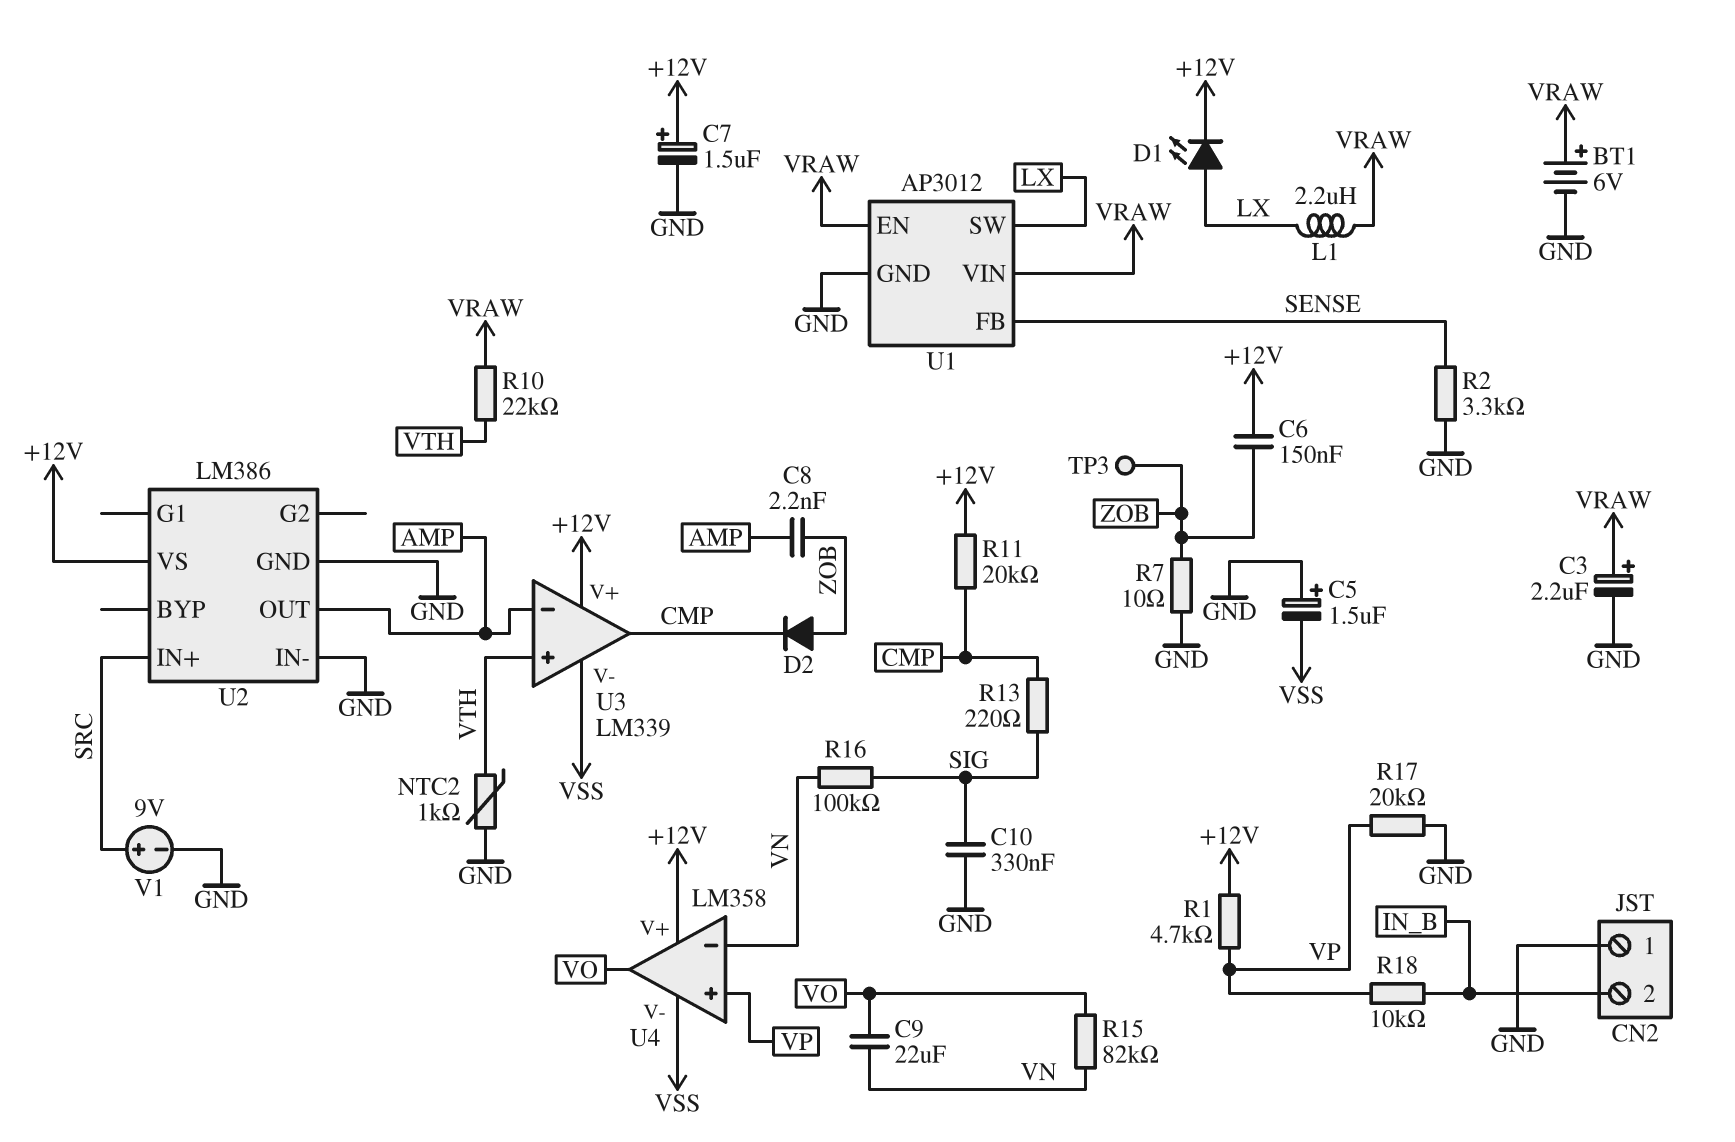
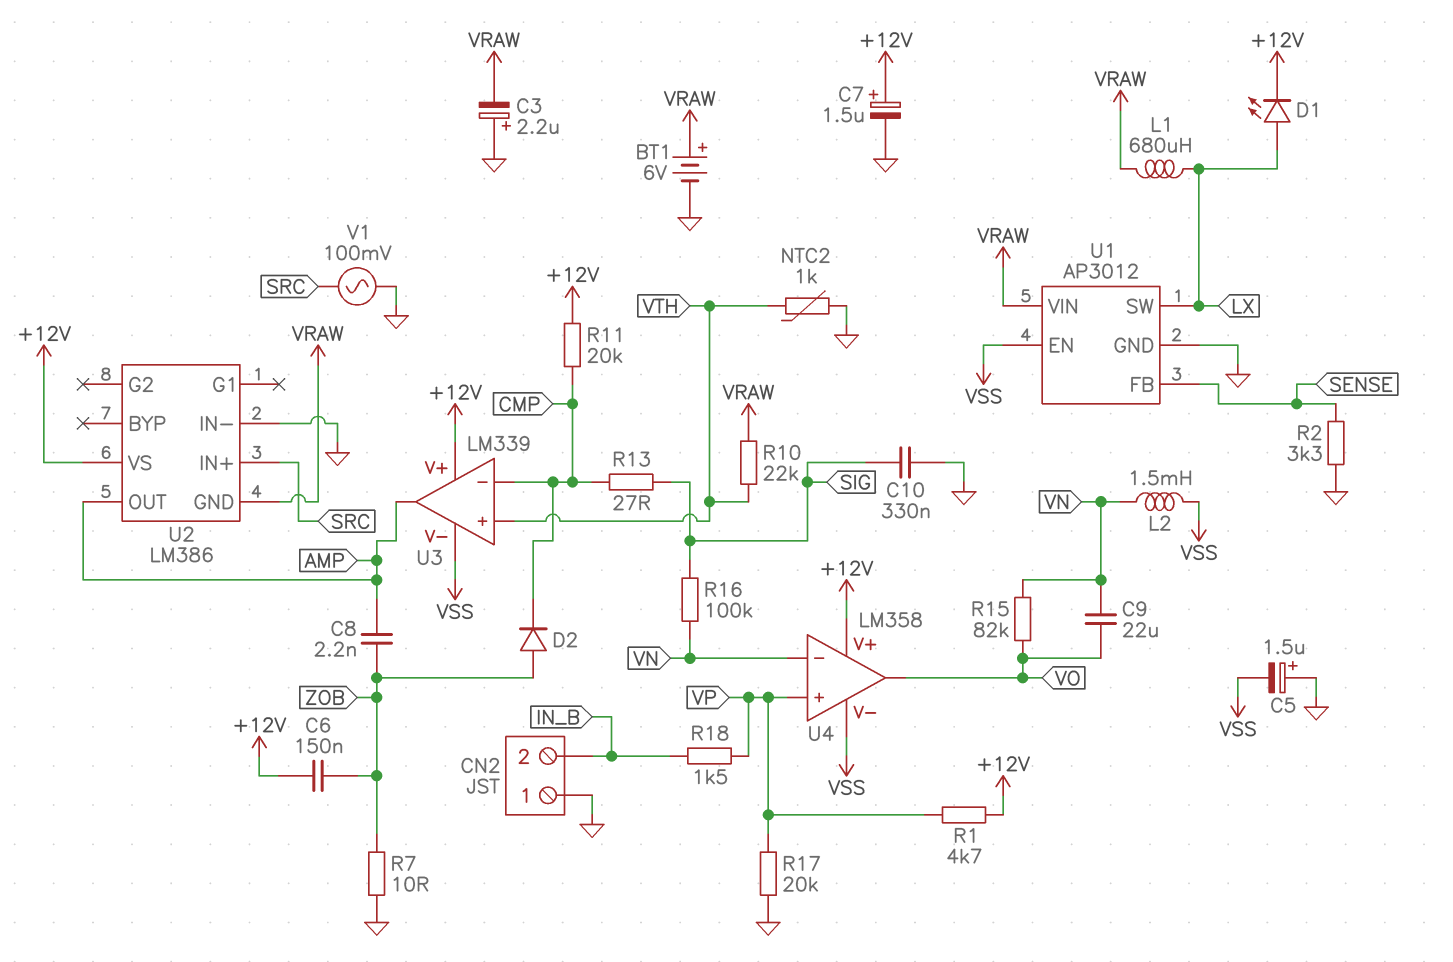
C3: 2.2uF (plus VRAW, minus GND) -> 2.2uF (plus GND, minus VRAW)
L1: 2.2uH (LX, VRAW) -> 680uH (LX, VRAW)
L2: none -> 1.5mH (VN, VSS)
R13: 220 (CMP, SIG) -> 27 (CMP, SIG)
R18: 10k (IN_B, VP) -> 1.5k (IN_B, VP)
TP3: test point (ZOB) -> none
U1 pin EN: VRAW -> VSS
U2 pin GND: GND -> VRAW
U3 pin in-: AMP -> CMP
U3 pin out: CMP -> AMP
V1: 9V (plus SRC, minus GND) -> AC 100mV (GND, SRC)

